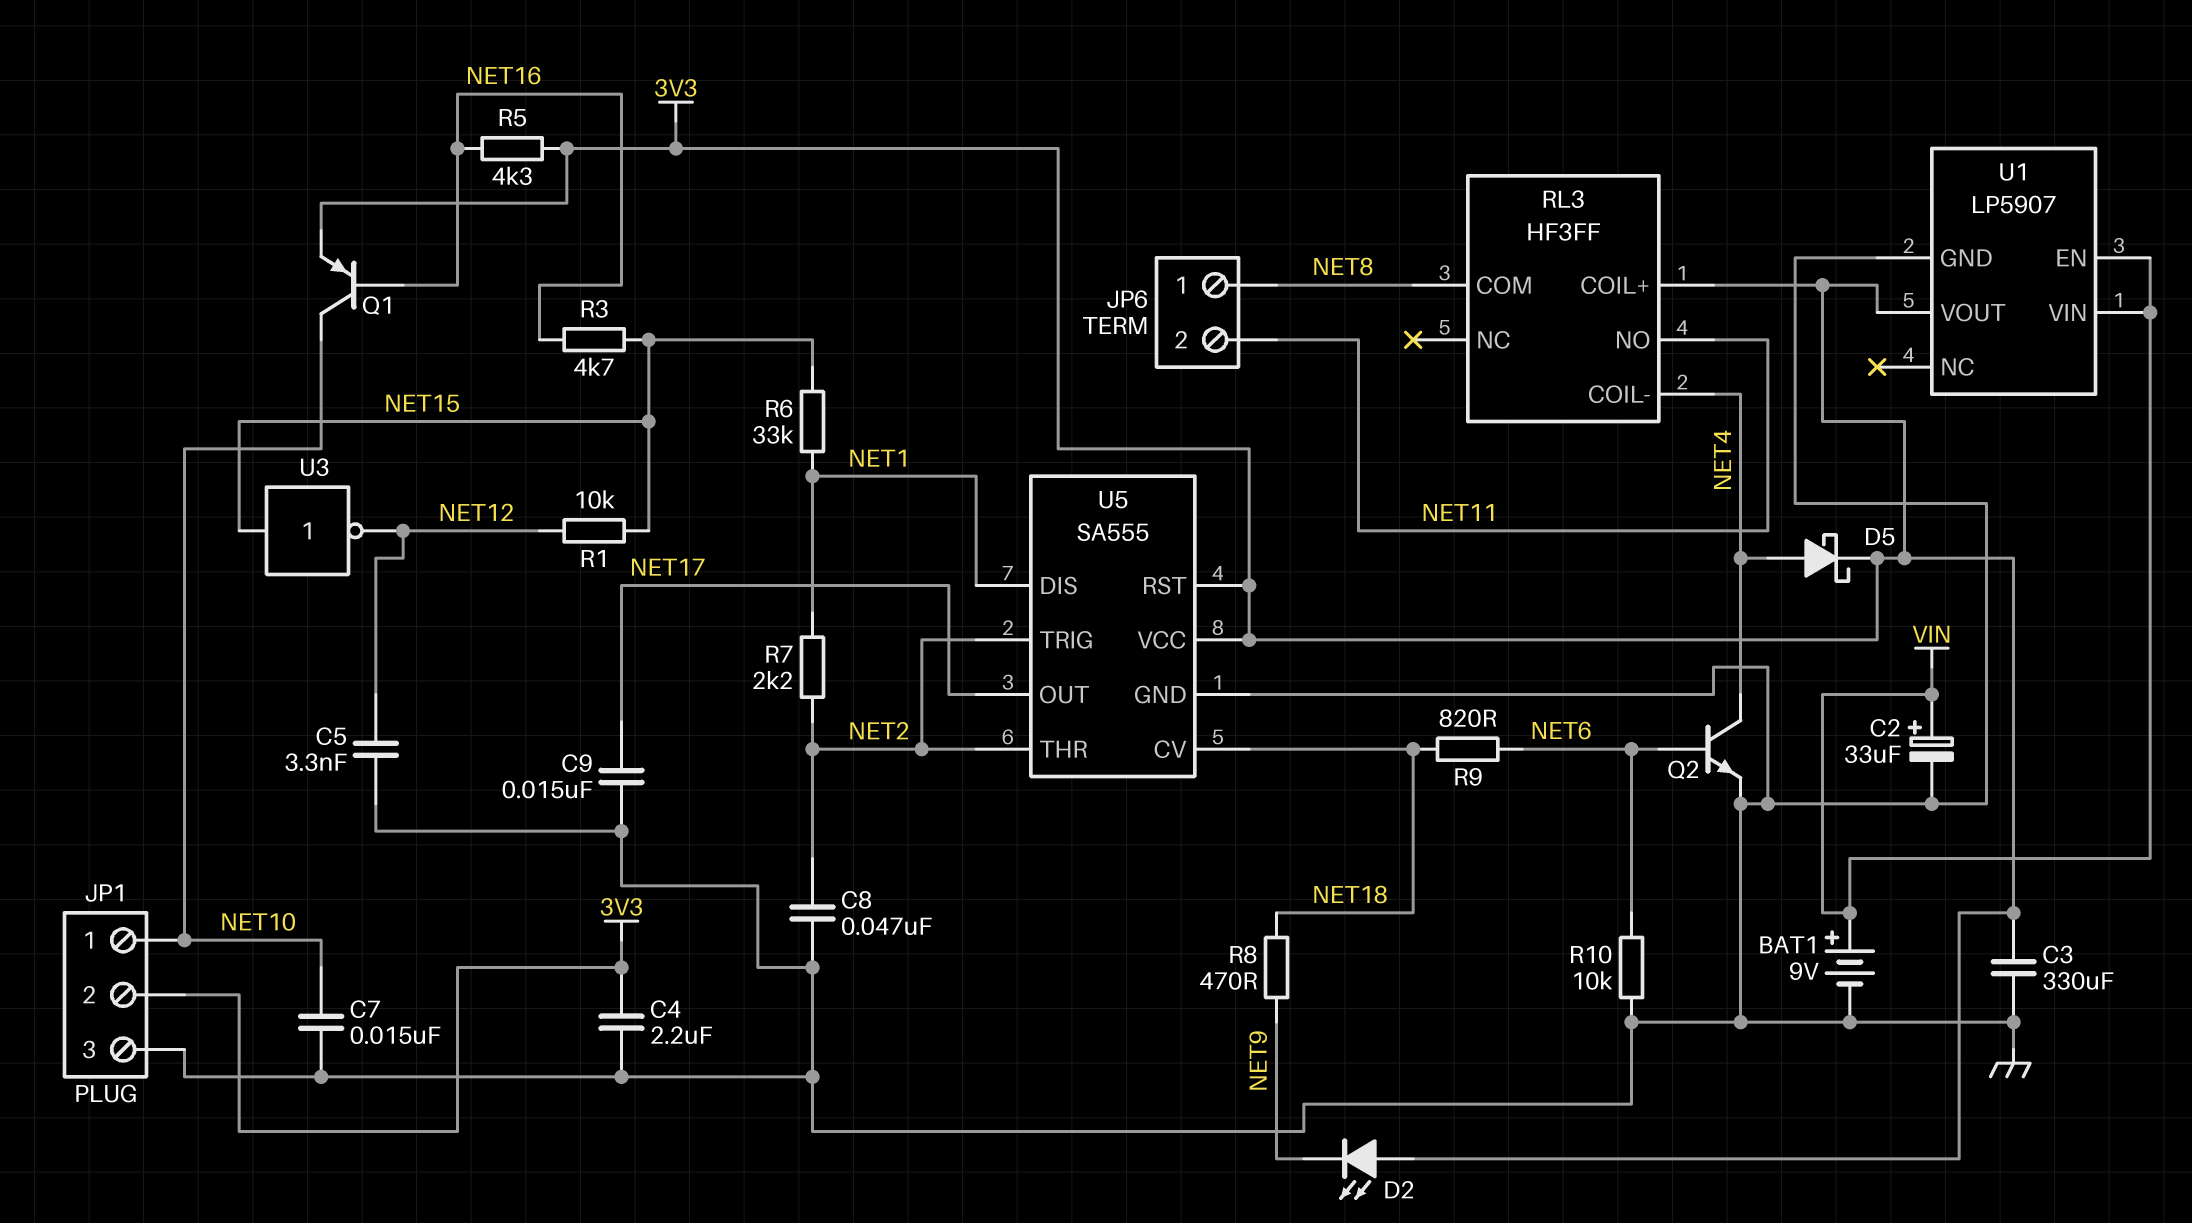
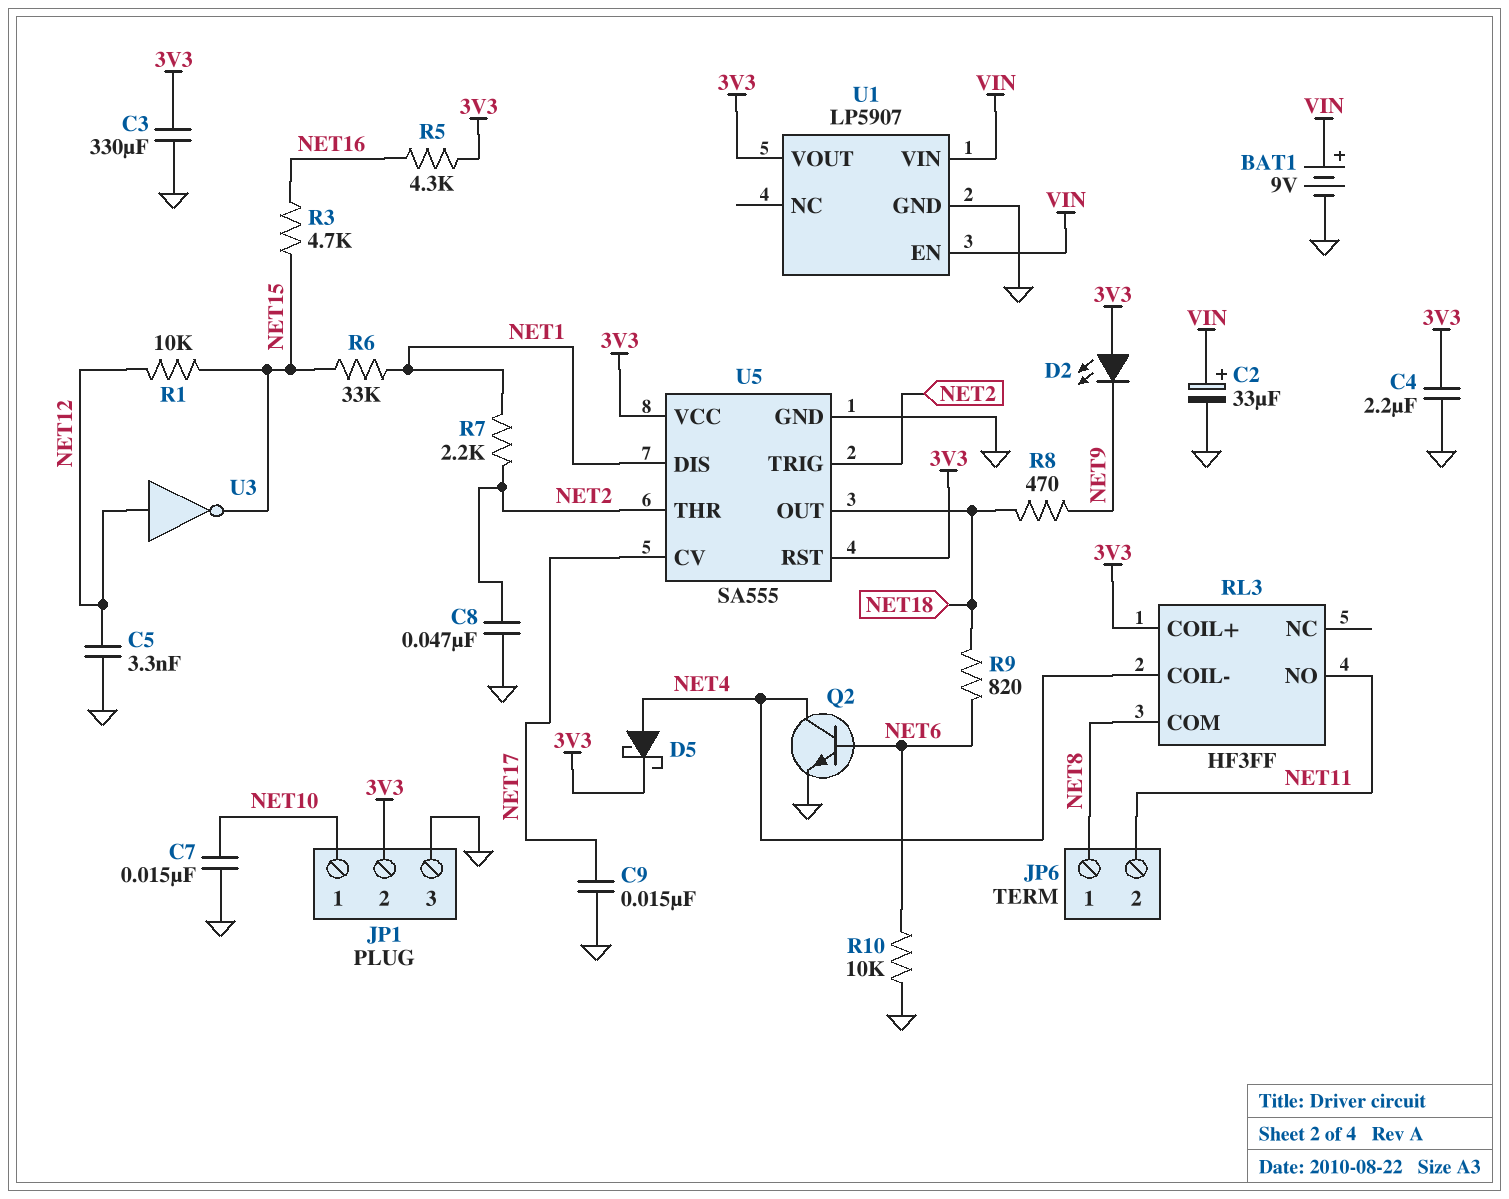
Q1: PNP (B NET16, C NET10, E 3V3) -> none
U3: NOT (in NET15, out NET12) -> NOT (in NET12, out NET15)
U5 pin CV: NET18 -> NET17
U5 pin OUT: NET17 -> NET18

